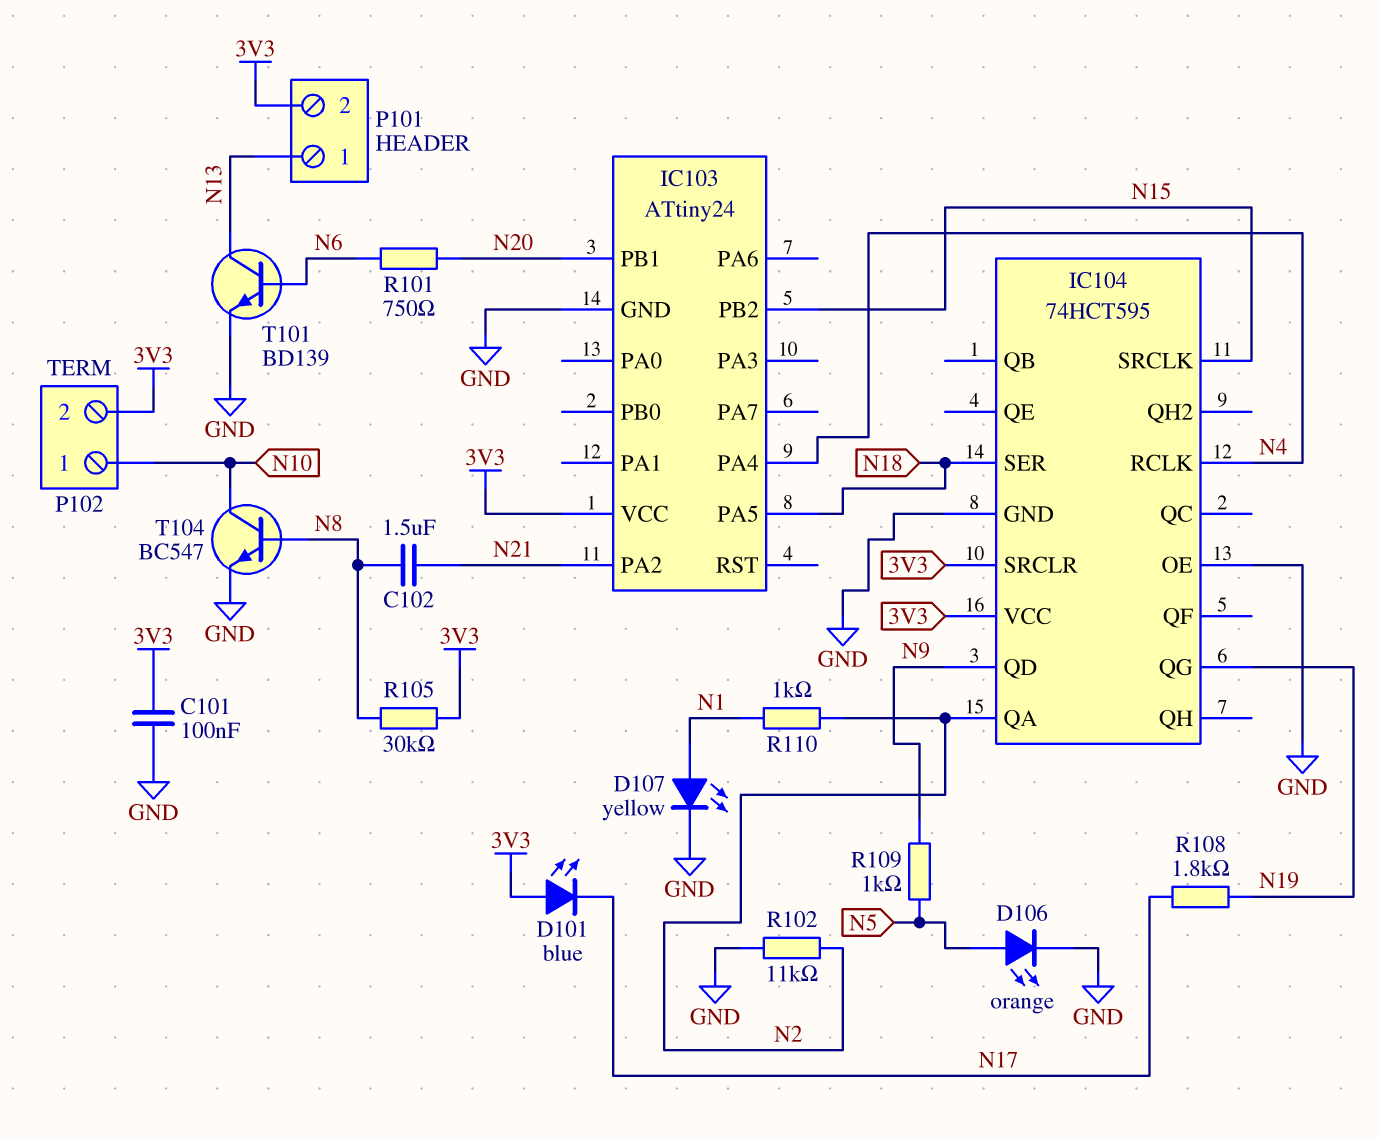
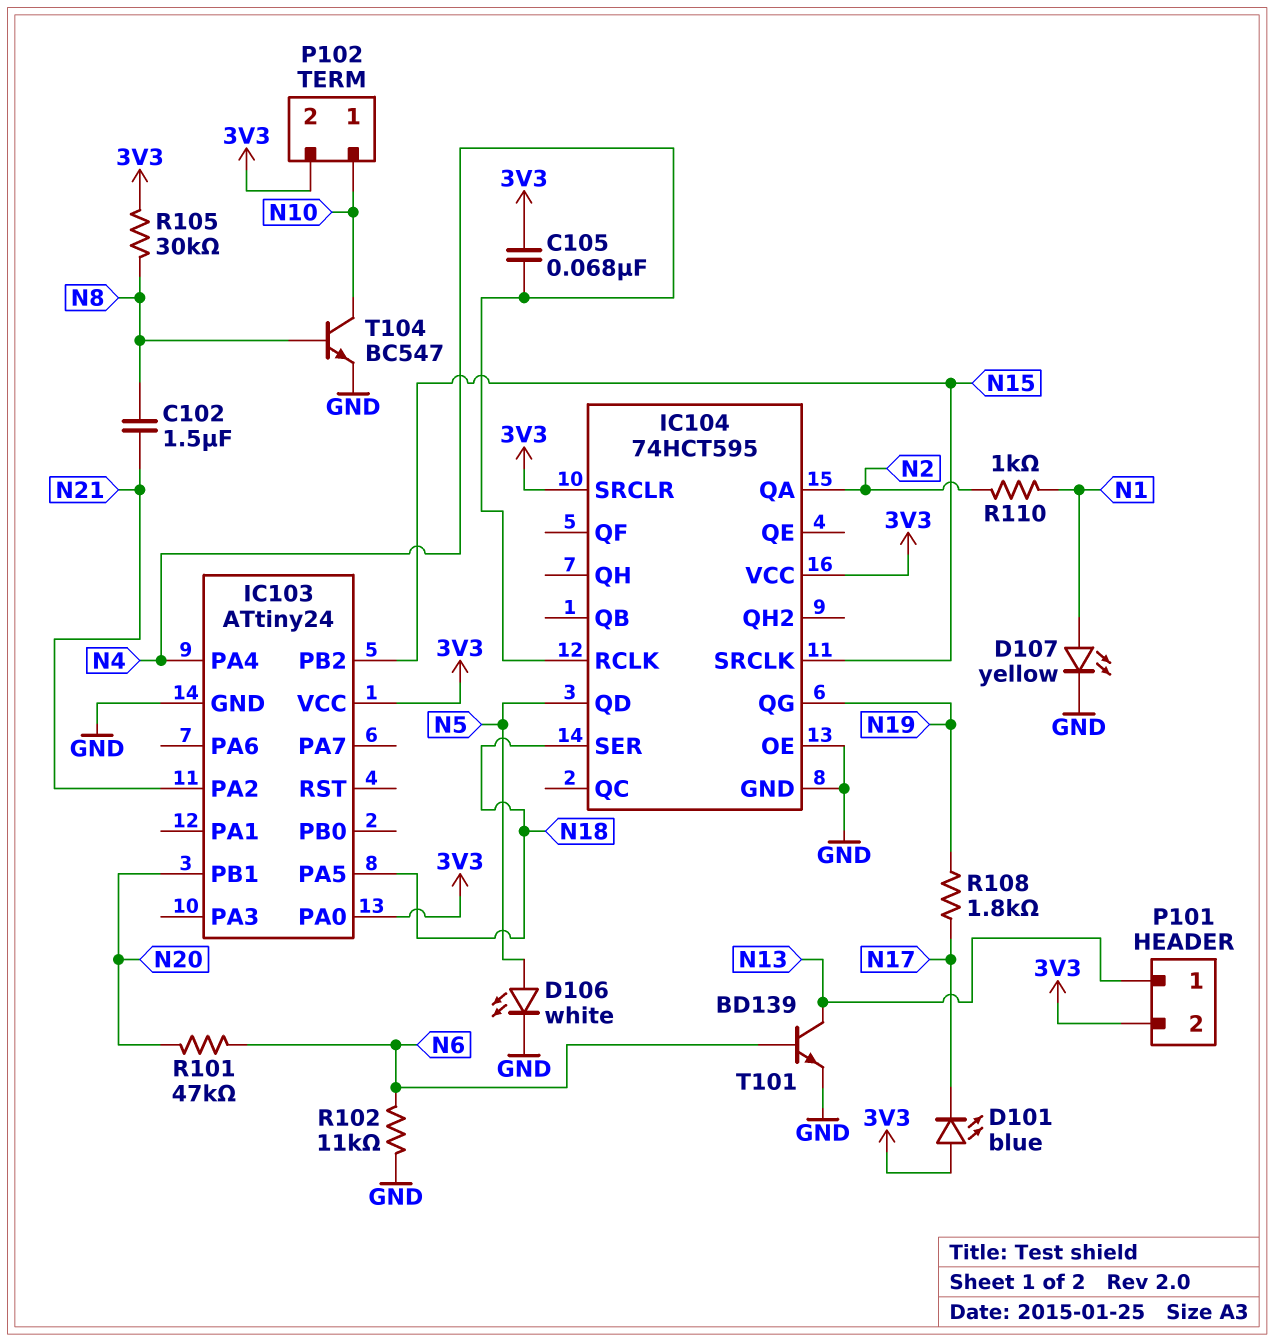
C101: 100nF (3V3, GND) -> none
C105: none -> 68nF (3V3, N4)
D106: LED orange (A N5, K GND) -> LED white (A N5, K GND)
IC103 pin PA0: none -> 3V3
IC104 pin QD: N9 -> N5
R101: 750 (N6, N20) -> 47k (N6, N20)
R102: 11k (GND, N2) -> 11k (GND, N6)
R109: 1k (N5, N9) -> none

